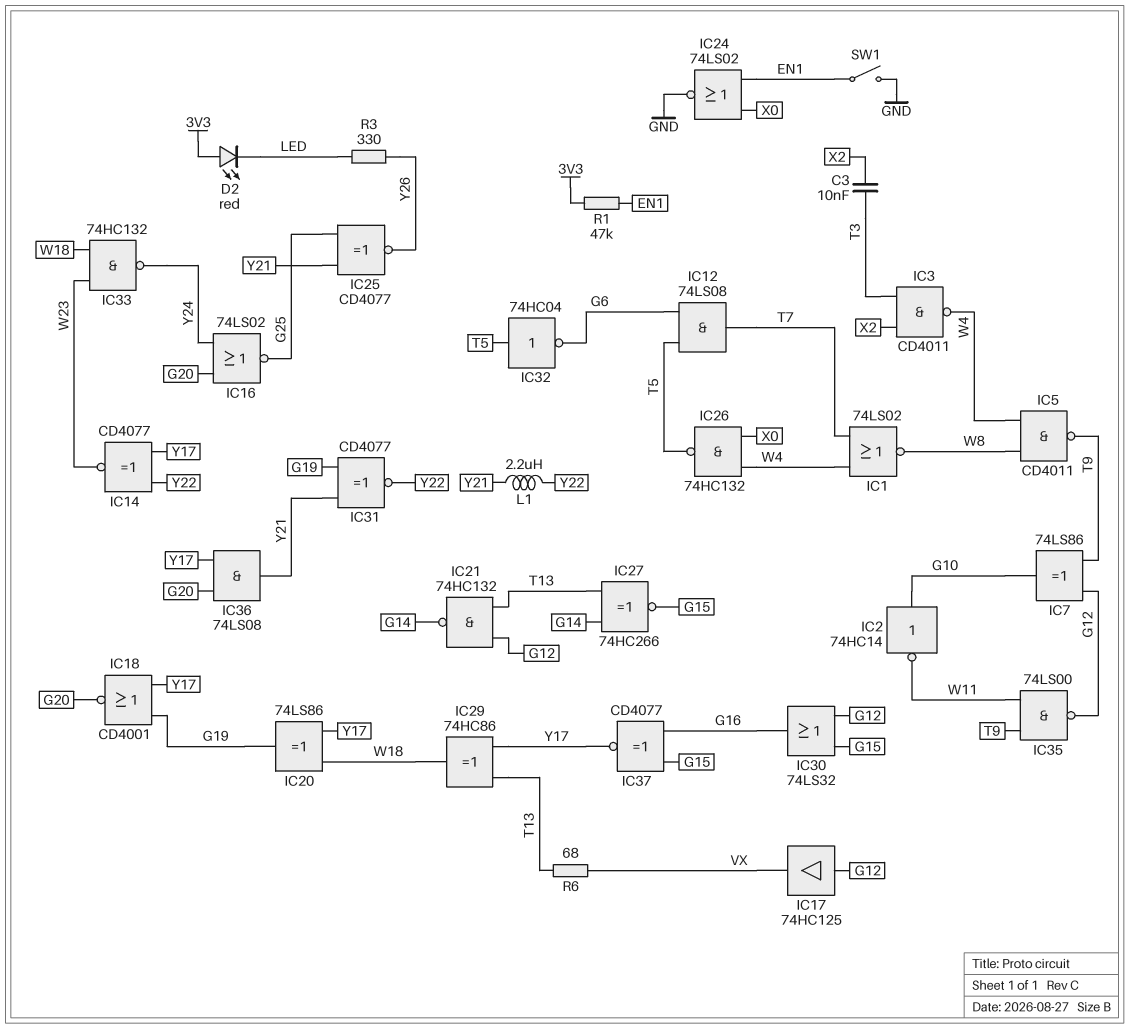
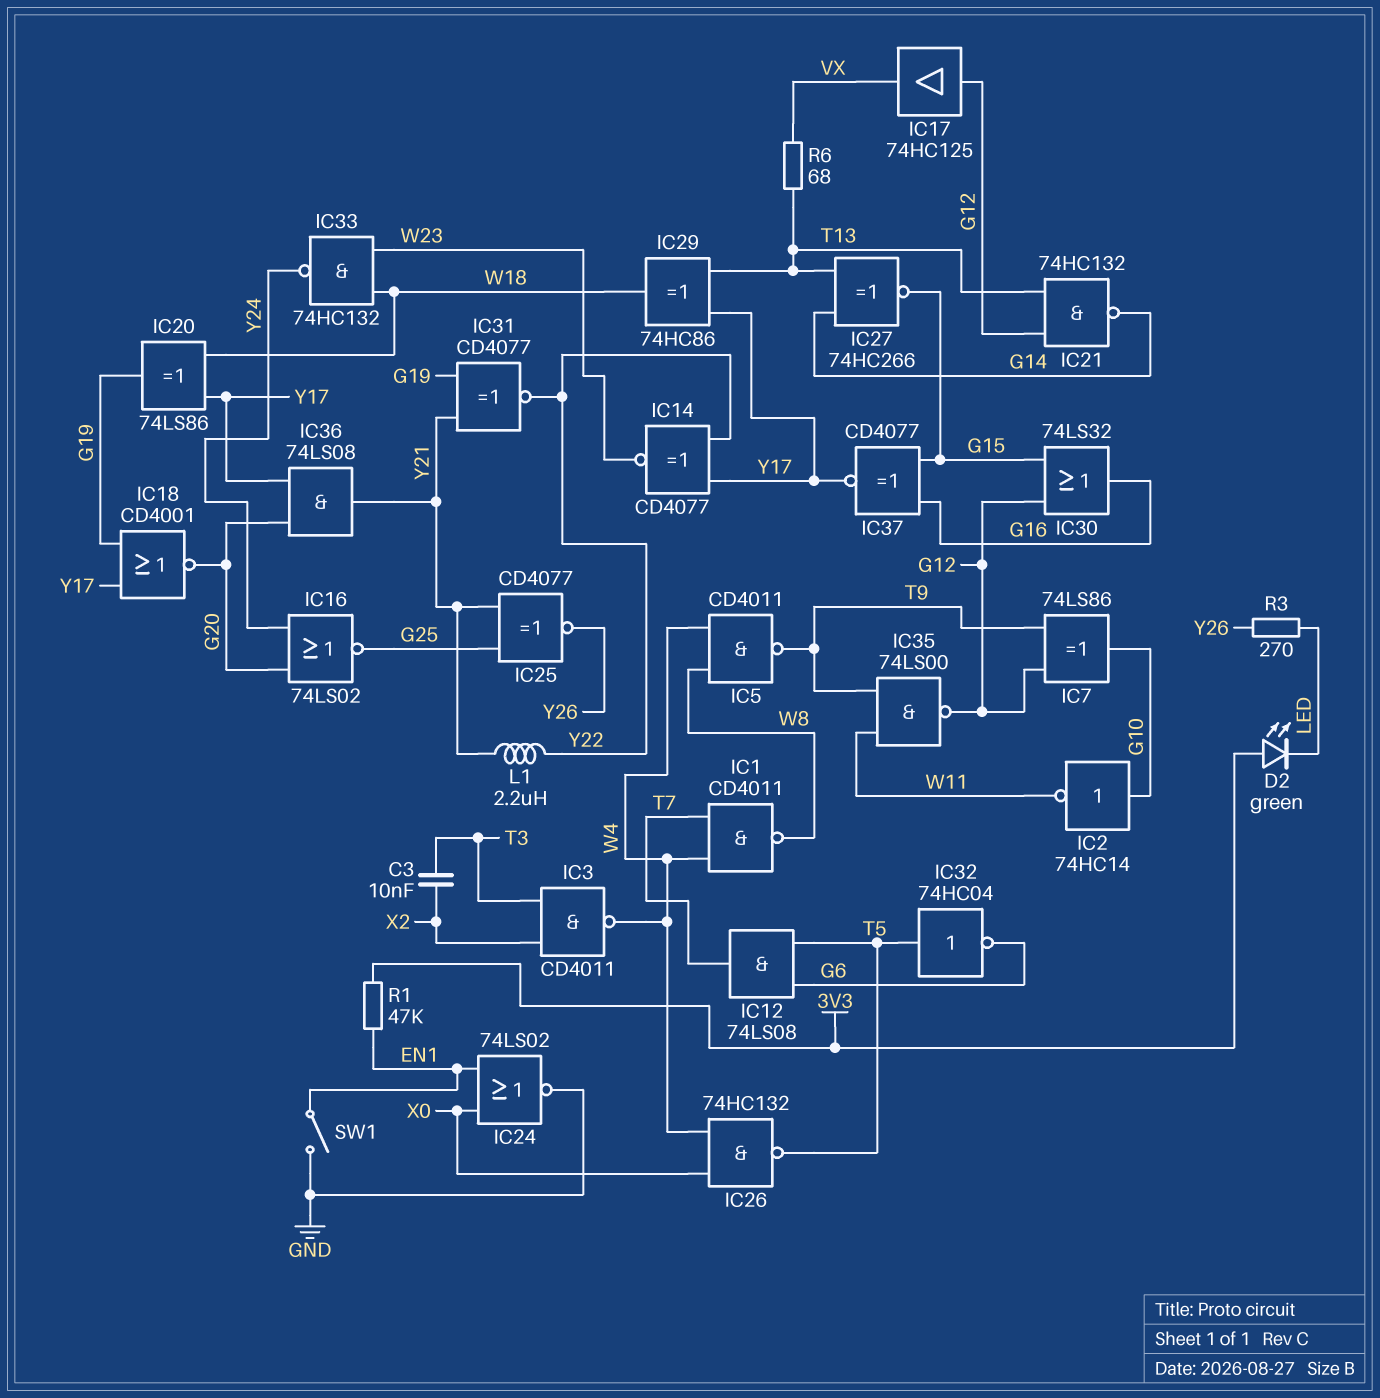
D2: LED red (A 3V3, K LED) -> LED green (A 3V3, K LED)
IC1: NOR 74LS02 (in T7, in W4, out W8) -> NAND CD4011 (in T7, in W4, out W8)
R3: 330 (LED, Y26) -> 270 (LED, Y26)

